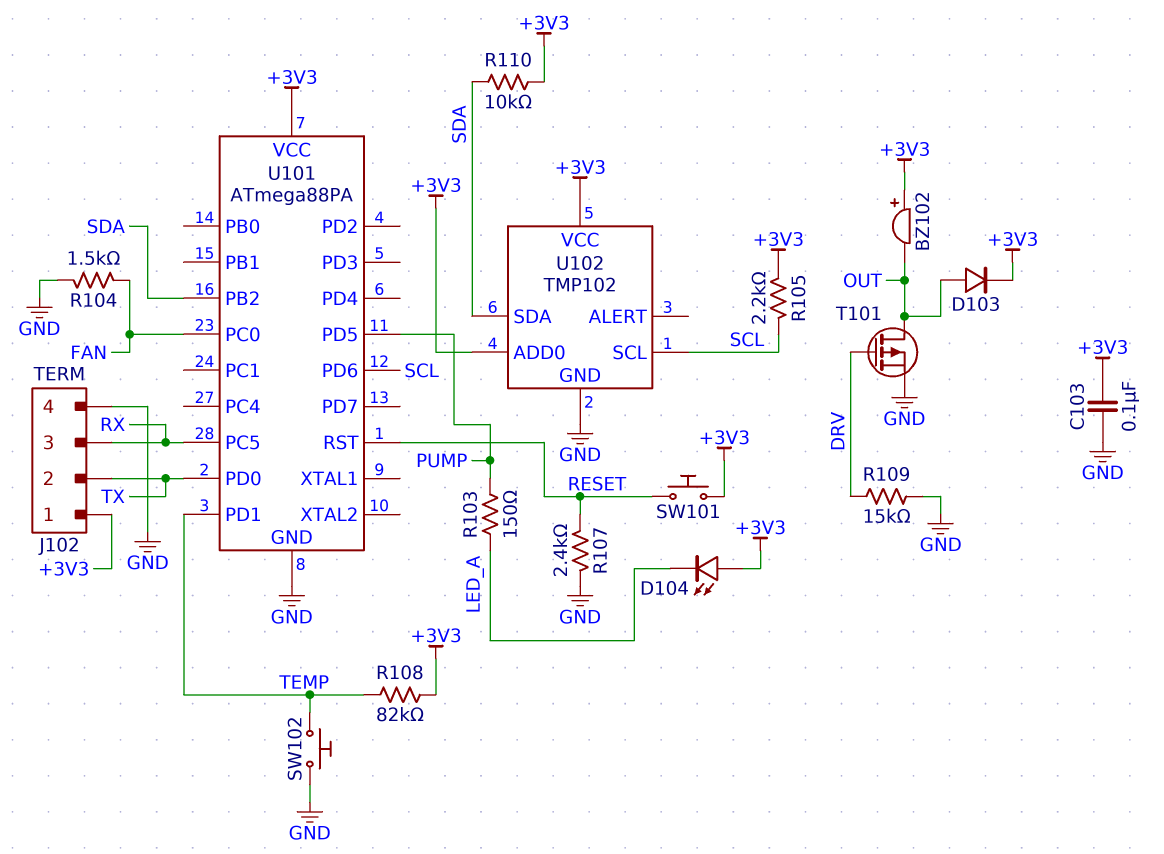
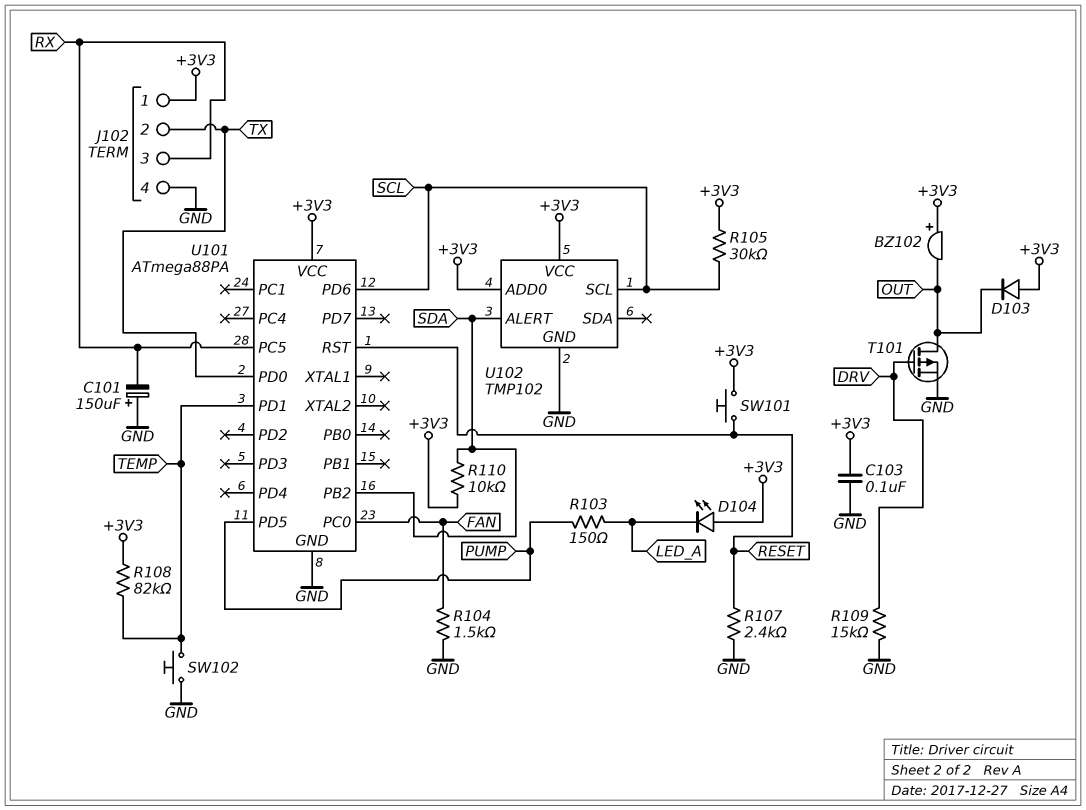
C101: none -> 150uF (plus GND, minus RX)
D103: diode (A OUT, K +3V3) -> diode (A +3V3, K OUT)
R105: 2.2k (+3V3, SCL) -> 30k (+3V3, SCL)
U102 pin ALERT: none -> SDA
U102 pin SDA: SDA -> none

